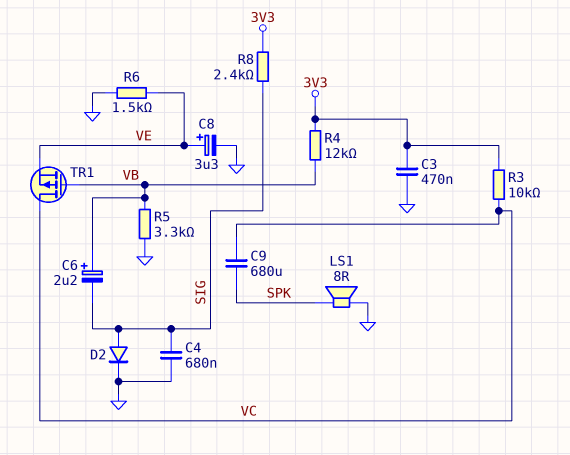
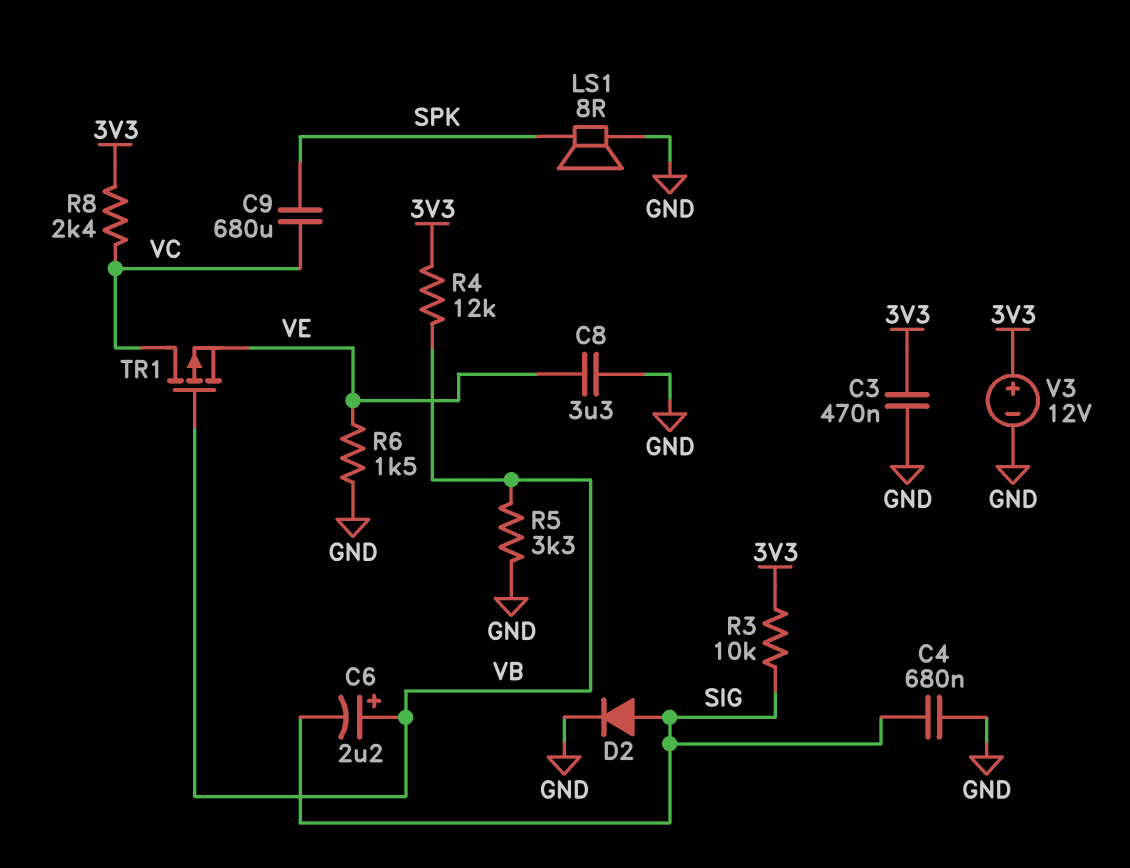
C8: 3.3uF (plus VE, minus GND) -> 3.3uF (GND, VE)
R3: 10k (3V3, VC) -> 10k (3V3, SIG)
R8: 2.4k (3V3, SIG) -> 2.4k (3V3, VC)
V3: none -> 12V (plus 3V3, minus GND)

